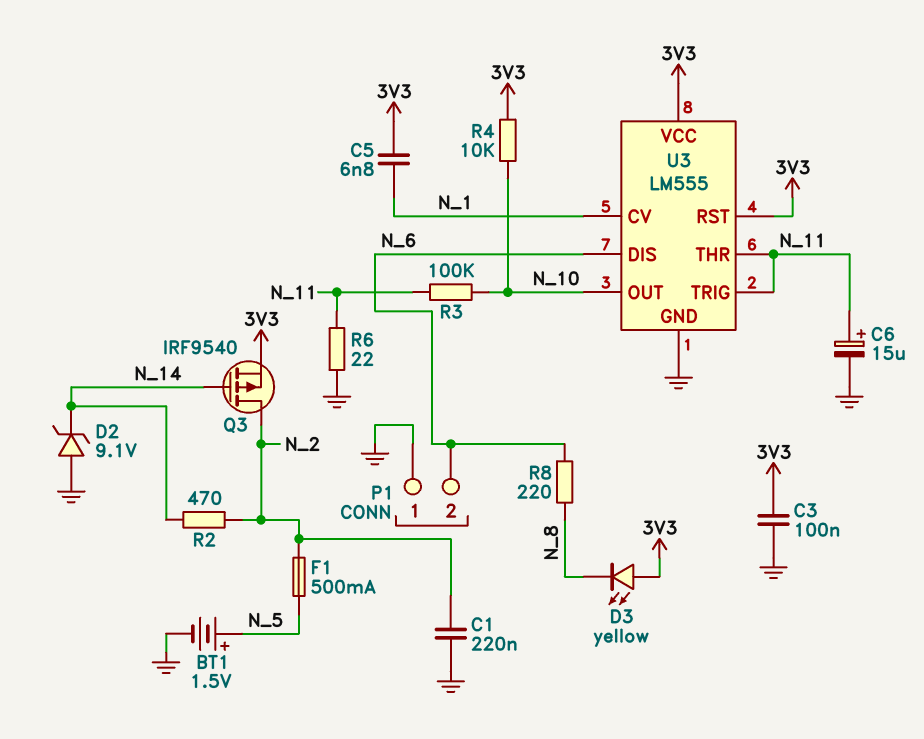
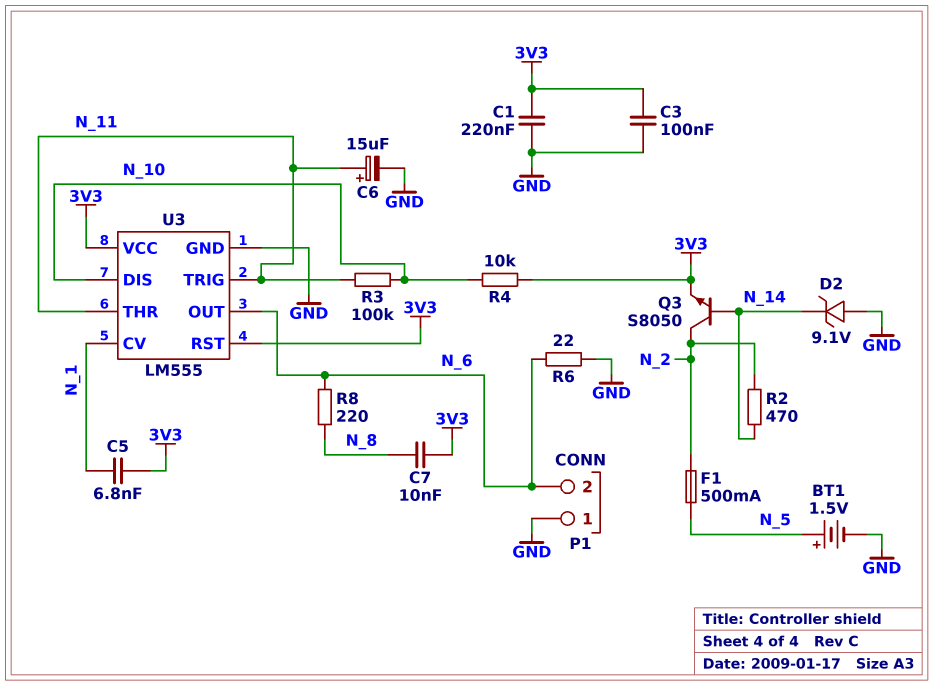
C1: 220nF (GND, N_2) -> 220nF (3V3, GND)
C7: none -> 10nF (3V3, N_8)
D3: LED yellow (A 3V3, K N_8) -> none
Q3: PMOS IRF9540 (G N_14, D N_2, S 3V3) -> NPN S8050 (B N_14, C N_2, E 3V3)
R6: 22 (GND, N_11) -> 22 (GND, N_6)
U3 pin DIS: N_6 -> N_10
U3 pin OUT: N_10 -> N_6

